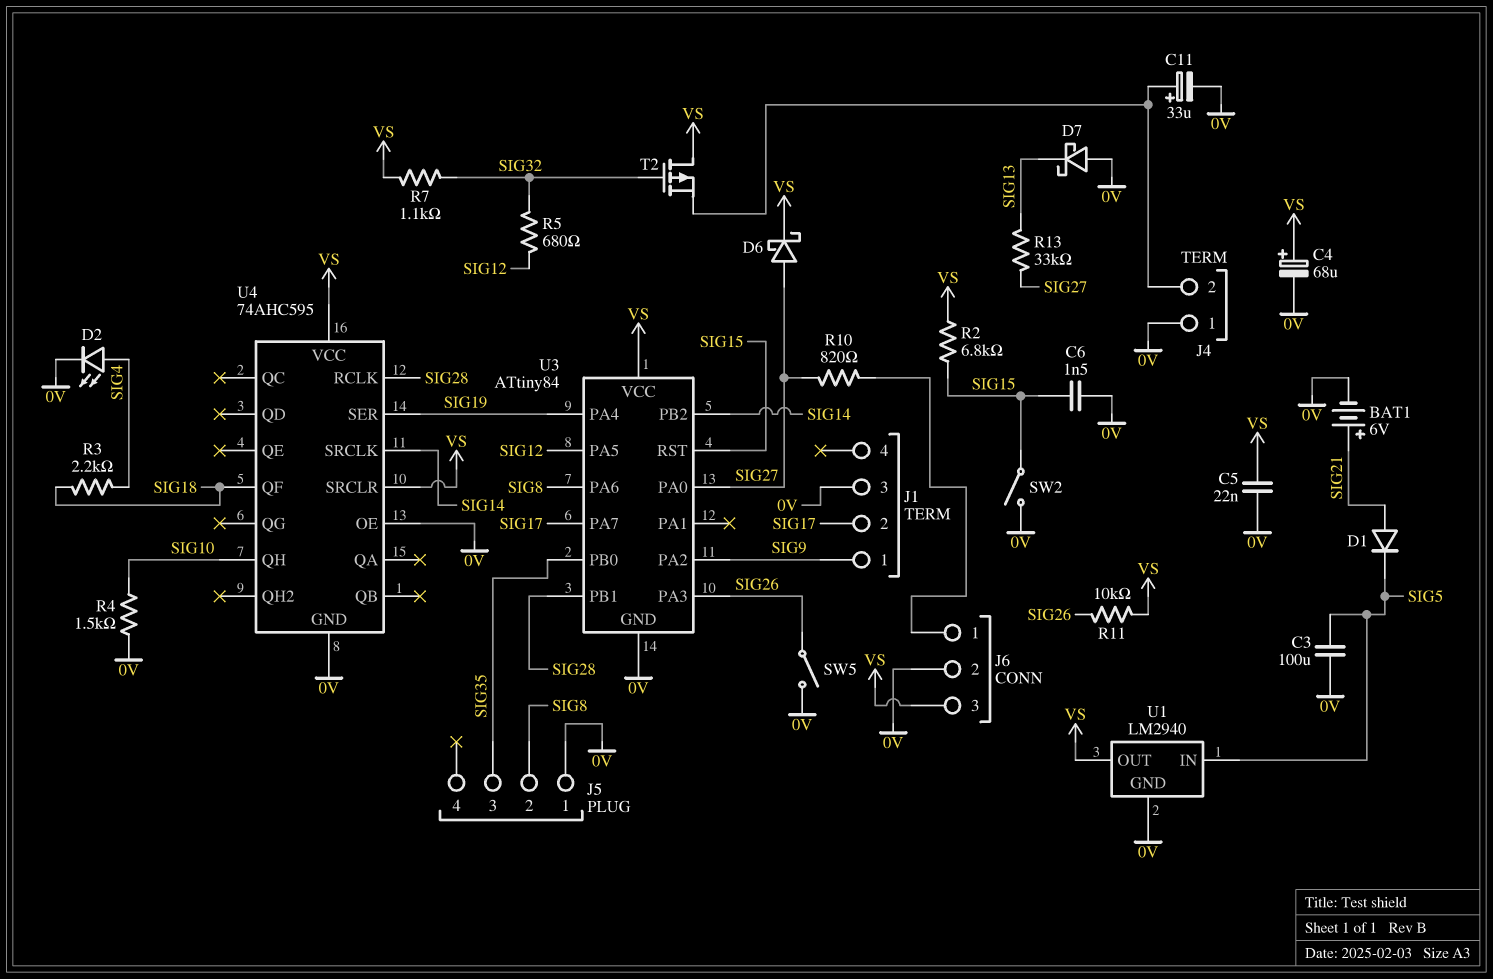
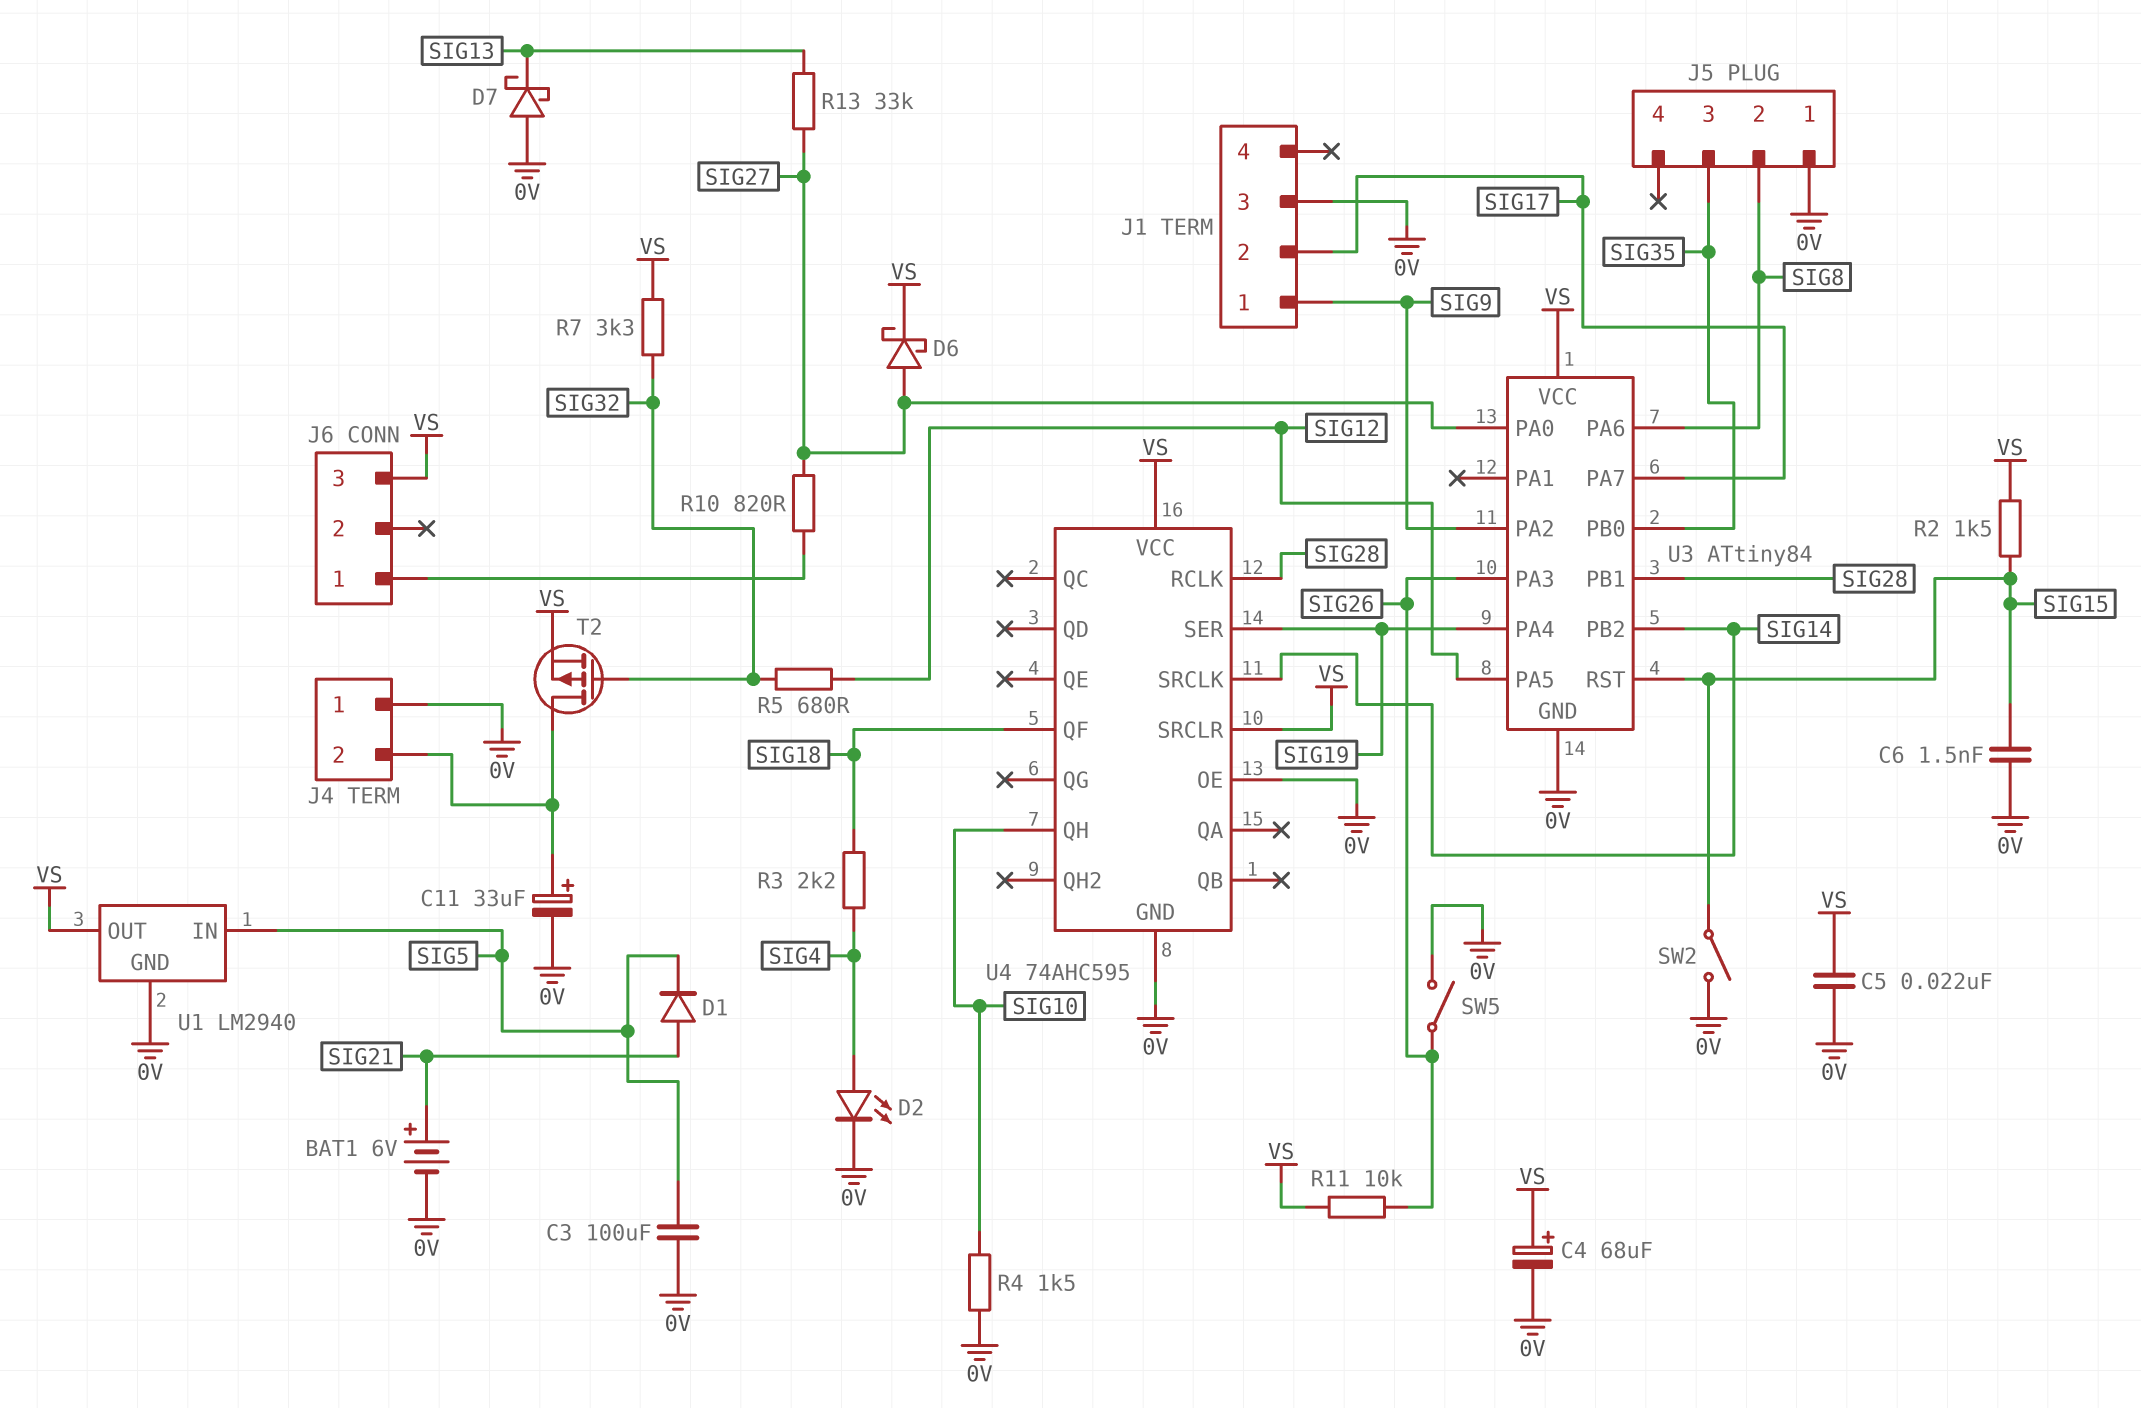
J6 pin 2: 0V -> none
R2: 6.8k (SIG15, VS) -> 1.5k (SIG15, VS)
R7: 1.1k (SIG32, VS) -> 3.3k (SIG32, VS)
T2: PMOS (G SIG32, D VS, S J4/2) -> PMOS (G SIG32, D J4/2, S VS)

